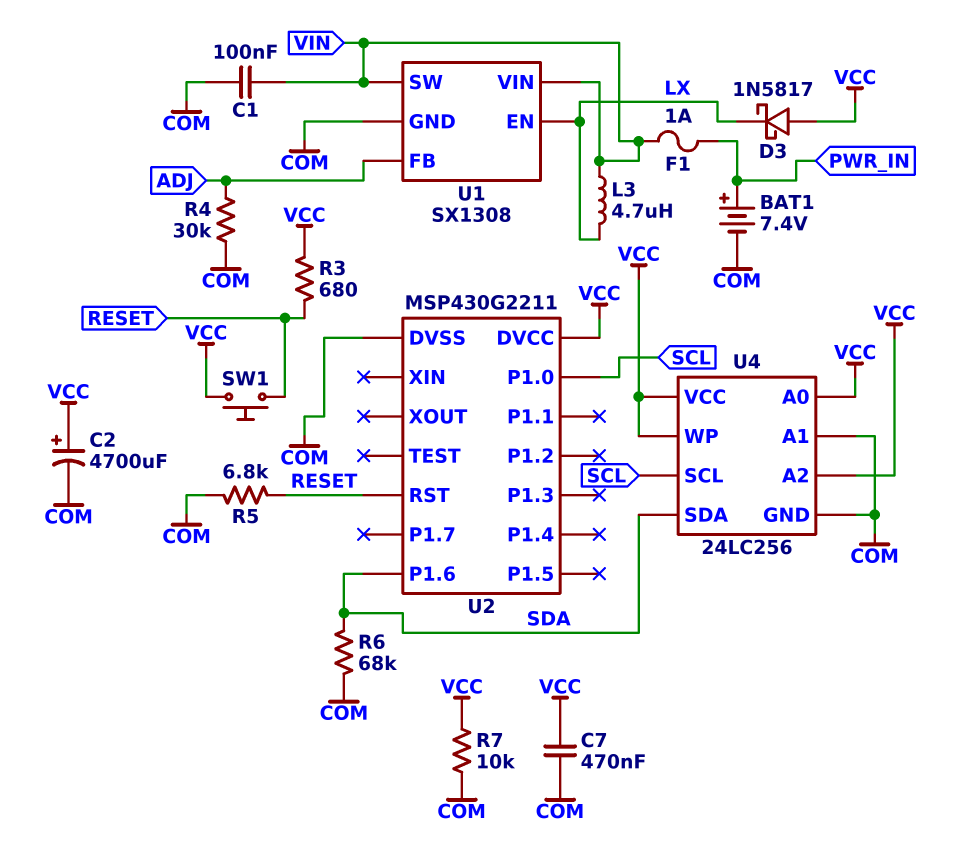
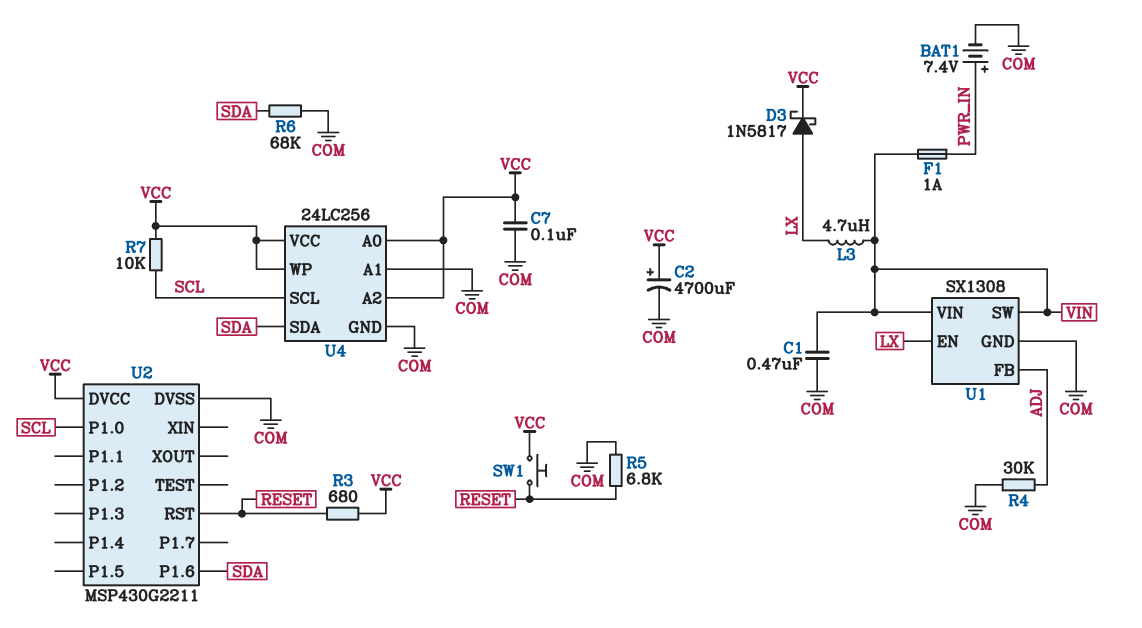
C1: 100nF (COM, VIN) -> 470nF (COM, VIN)
C7: 470nF (COM, VCC) -> 100nF (COM, VCC)
D3: schottky 1N5817 (A VCC, K LX) -> schottky 1N5817 (A LX, K VCC)
R7: 10k (COM, VCC) -> 10k (SCL, VCC)

